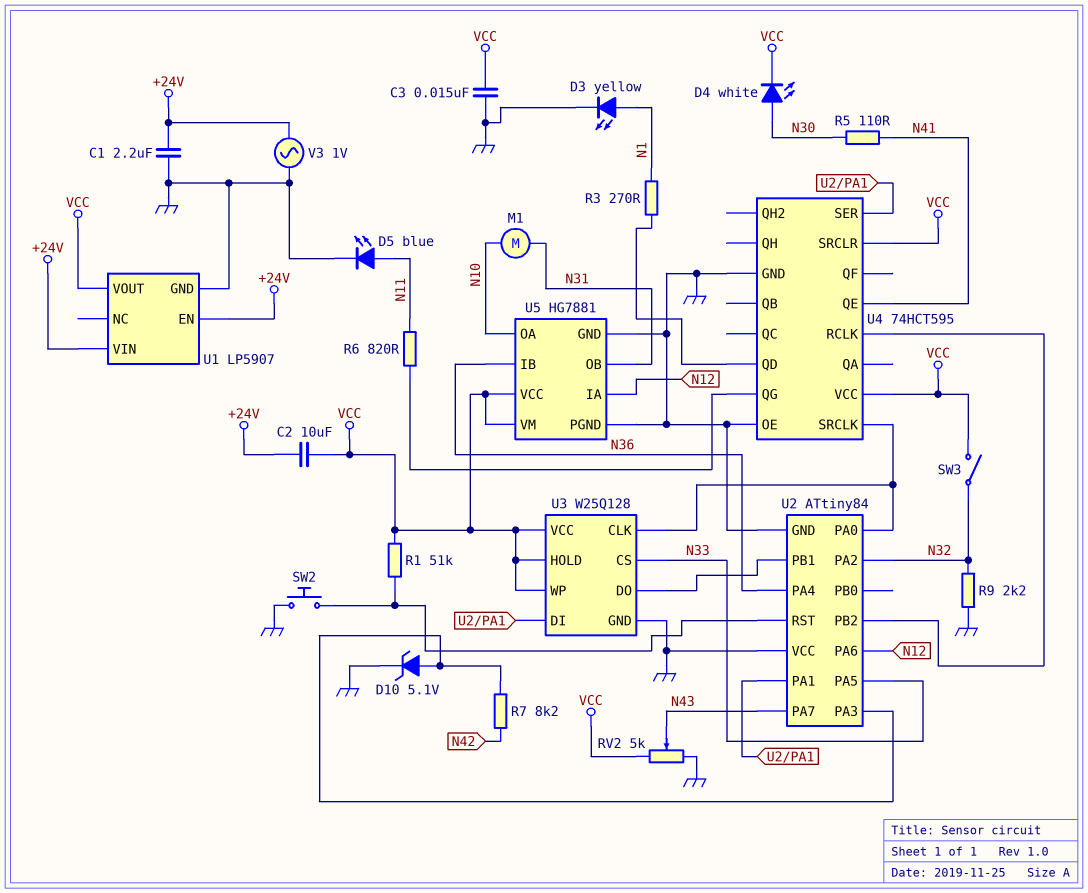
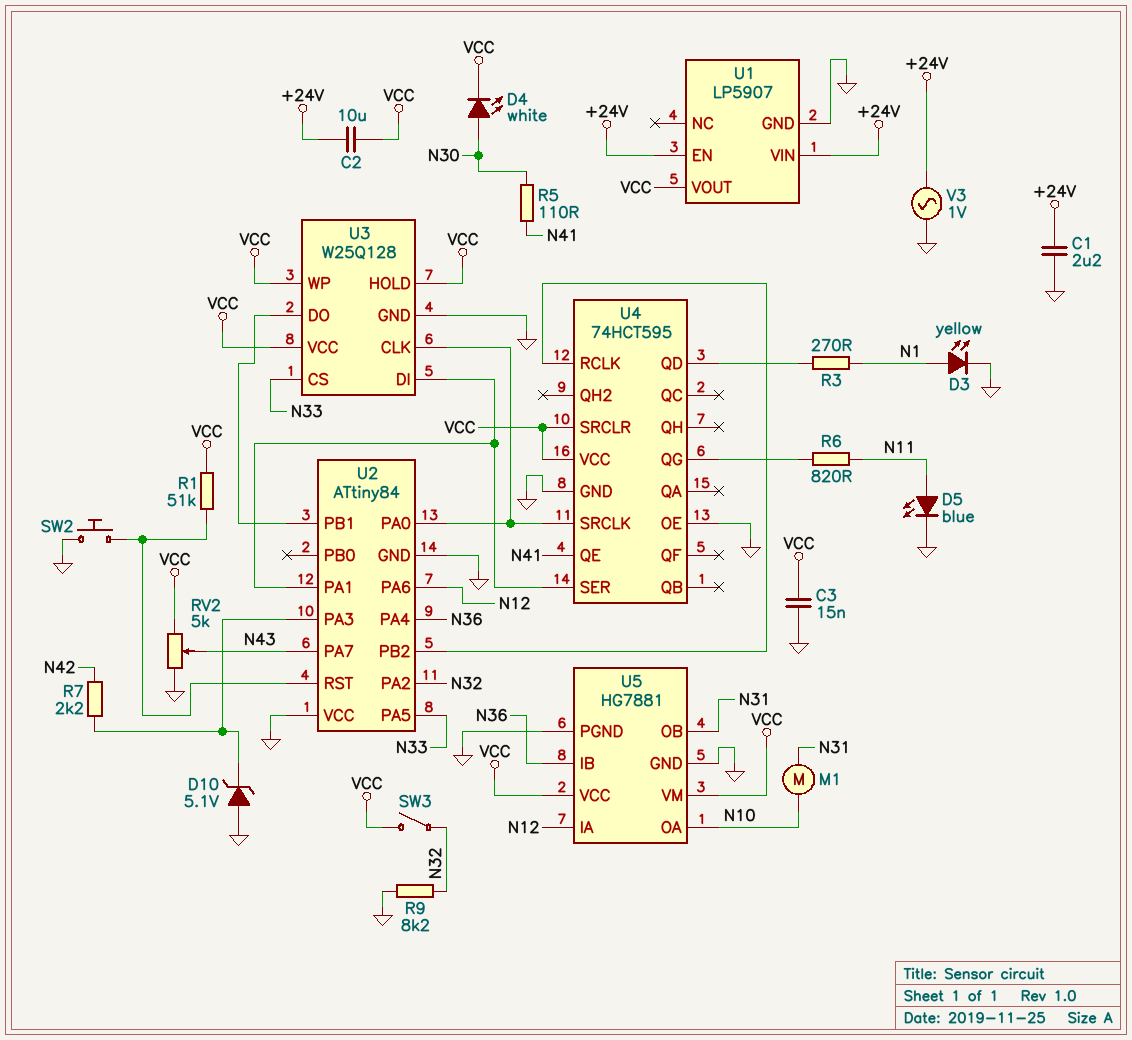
D10: zener 5.1V (A U2/PA3, K GND) -> zener 5.1V (A GND, K U2/PA3)
R7: 8.2k (N42, U2/PA3) -> 2.2k (N42, U2/PA3)
R9: 2.2k (GND, N32) -> 8.2k (GND, N32)

